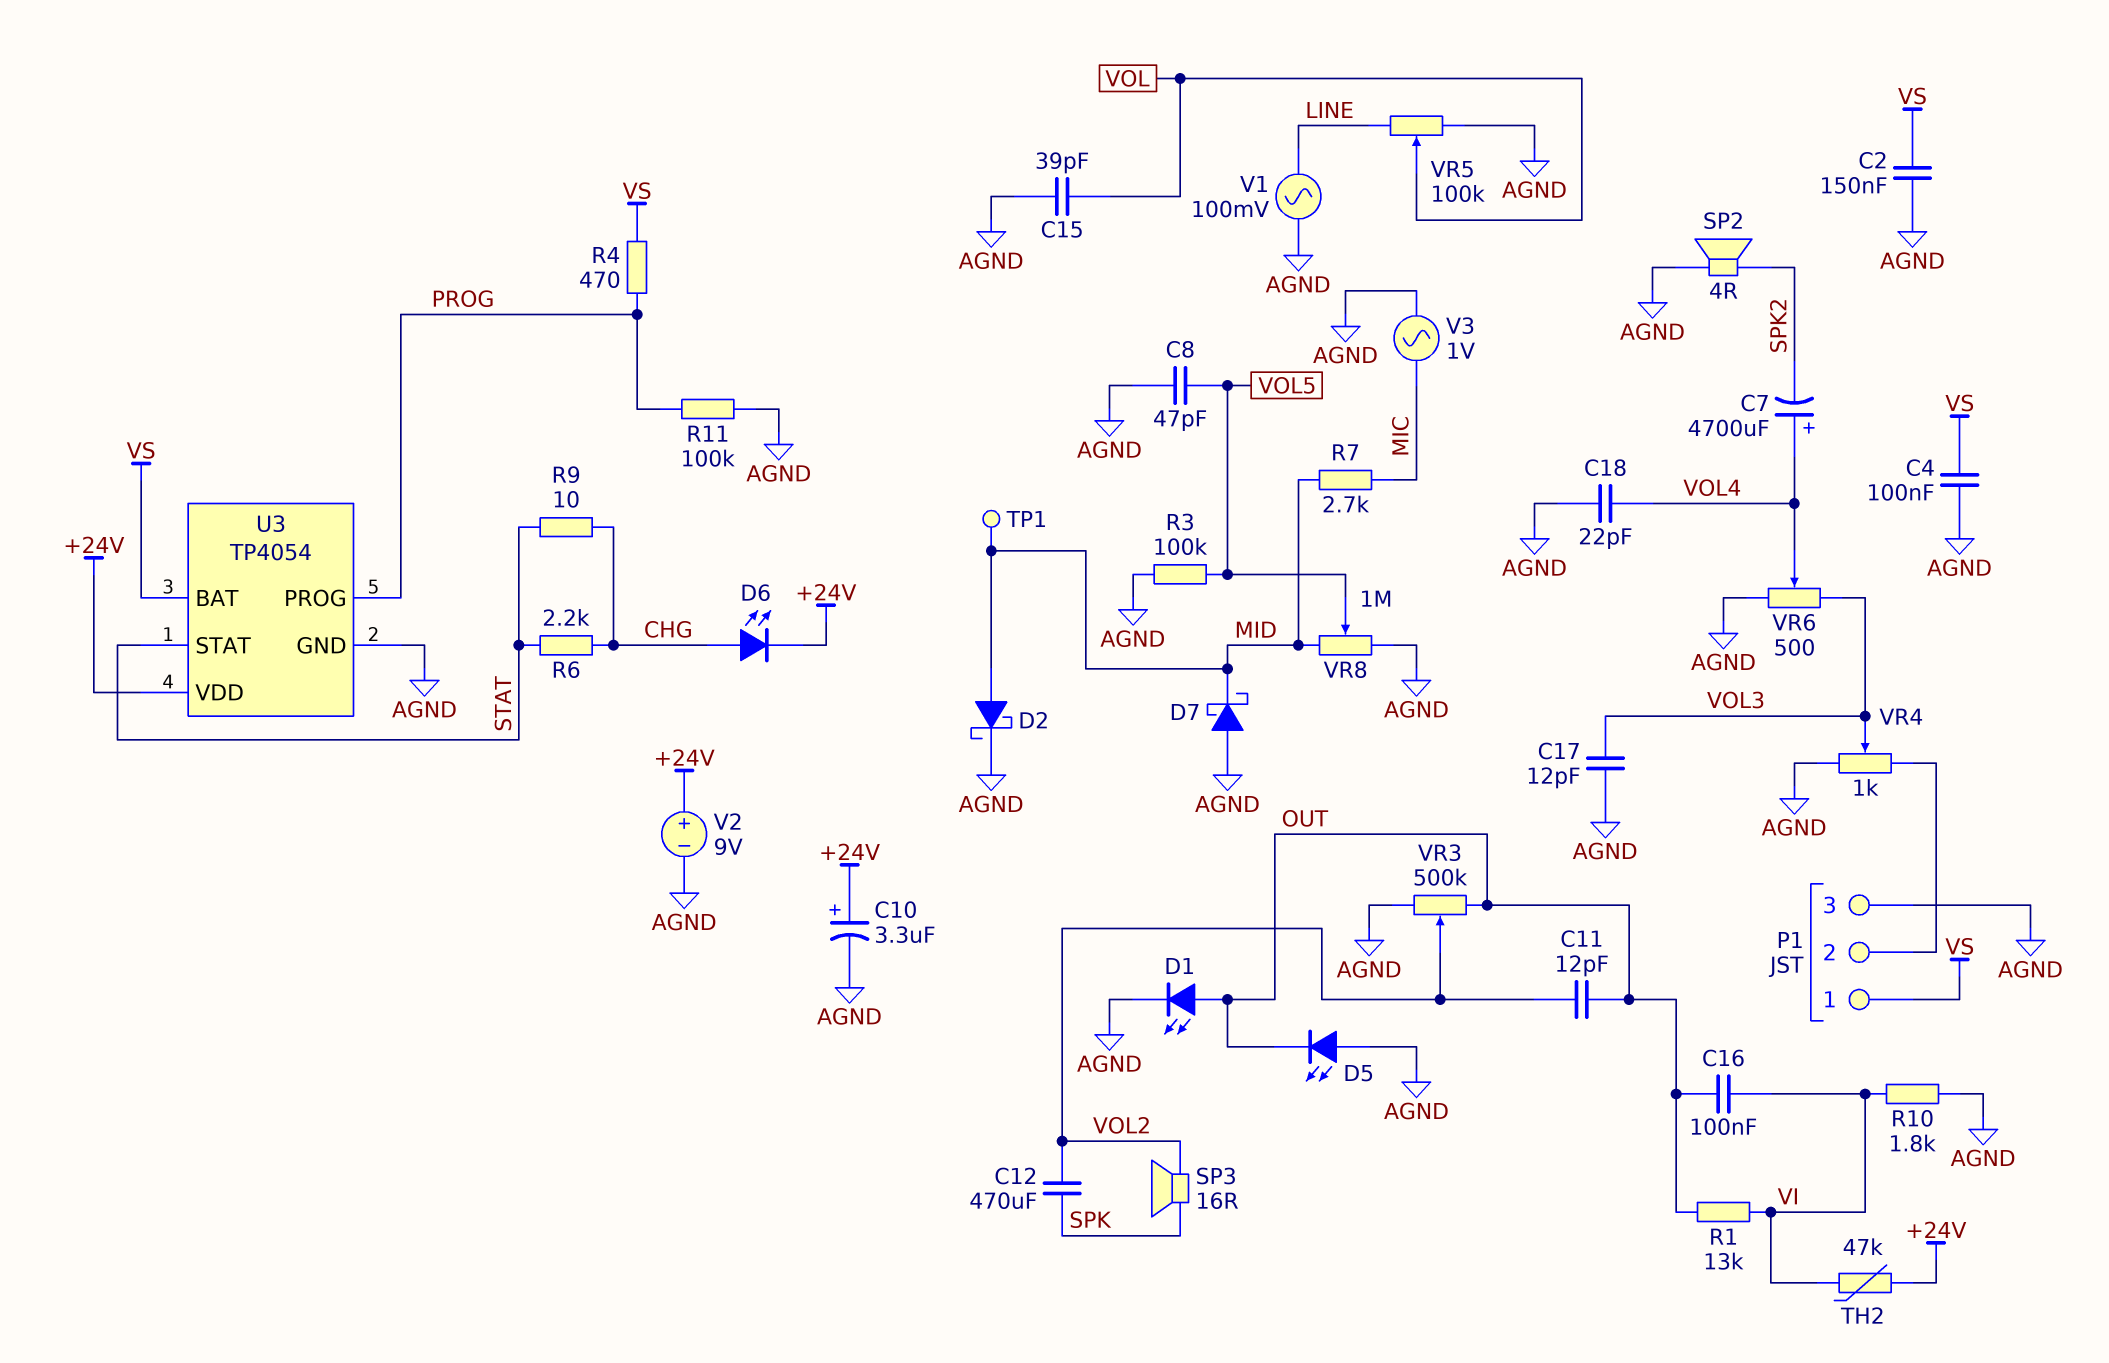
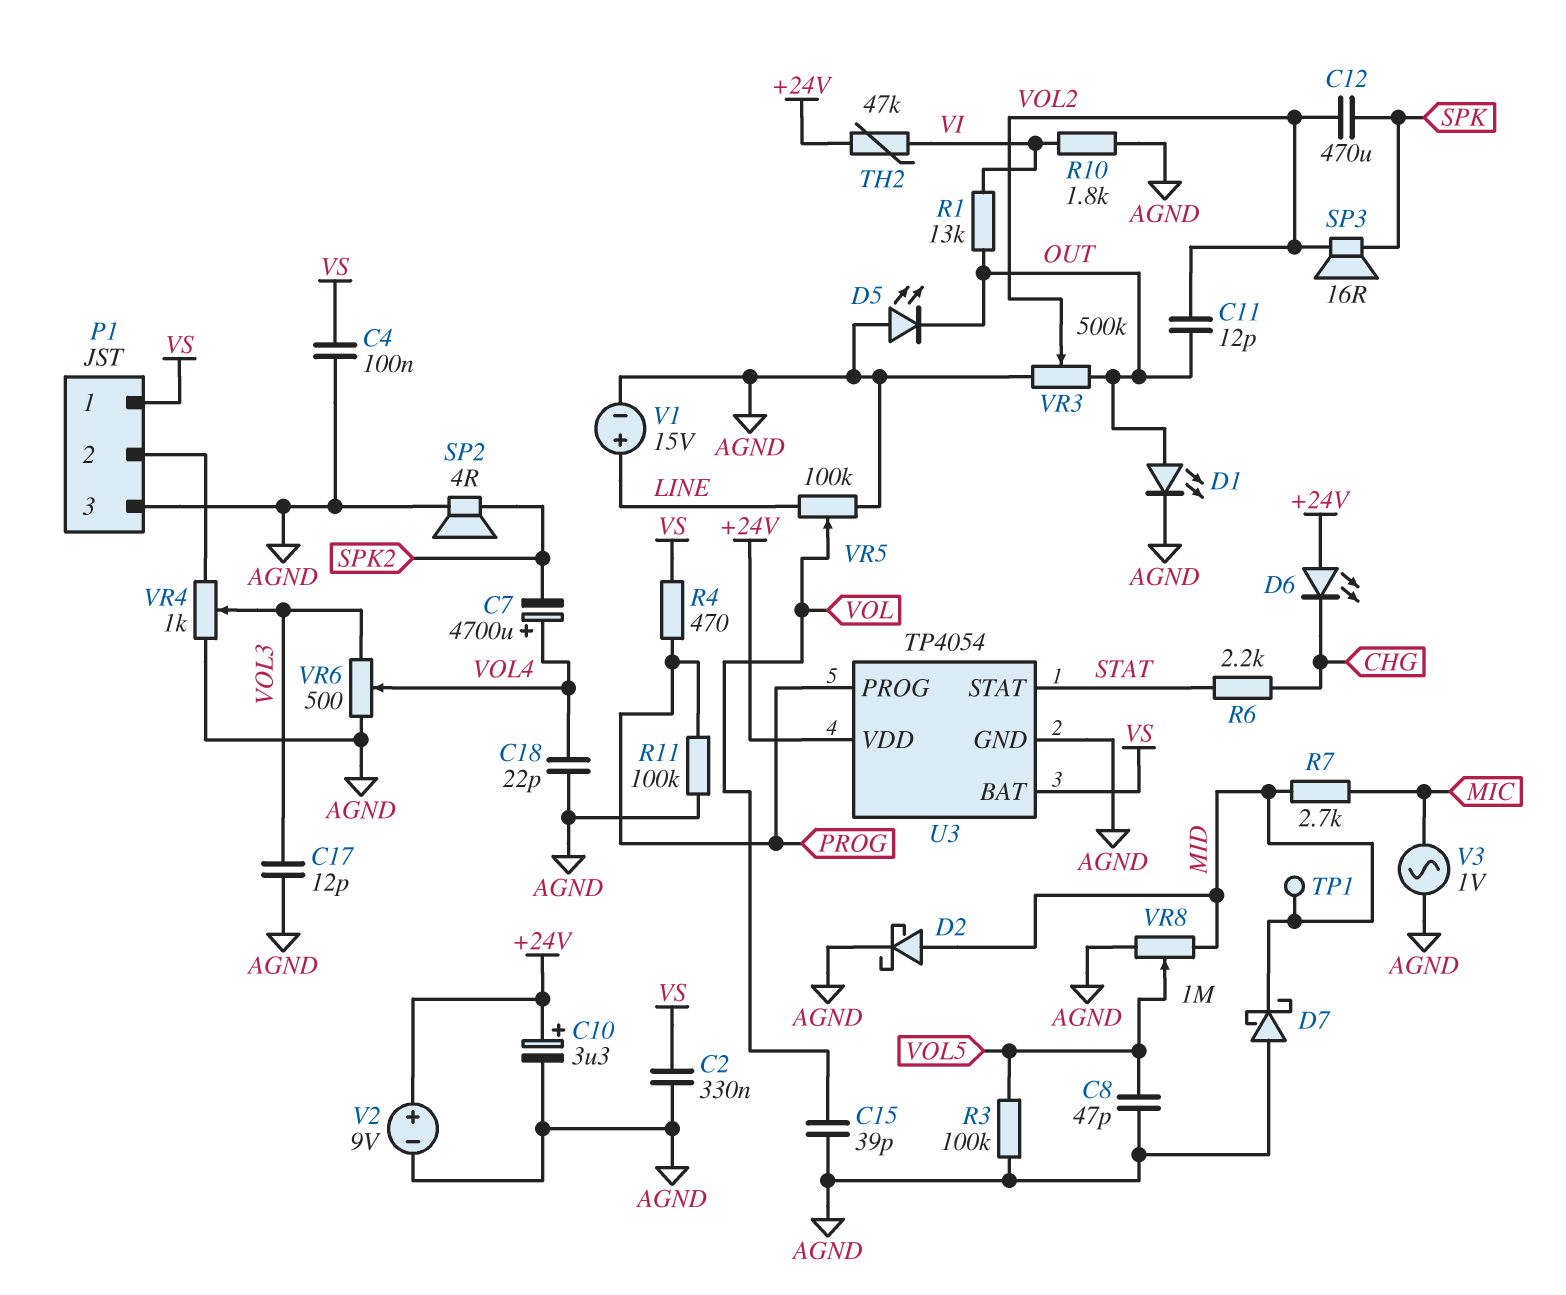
C2: 150nF (AGND, VS) -> 330nF (AGND, VS)
C16: 100nF (OUT, VI) -> none
D6: LED (A CHG, K +24V) -> LED (A +24V, K CHG)
R9: 10 (CHG, STAT) -> none
V1: AC 100mV (AGND, LINE) -> 15V (plus LINE, minus AGND)

